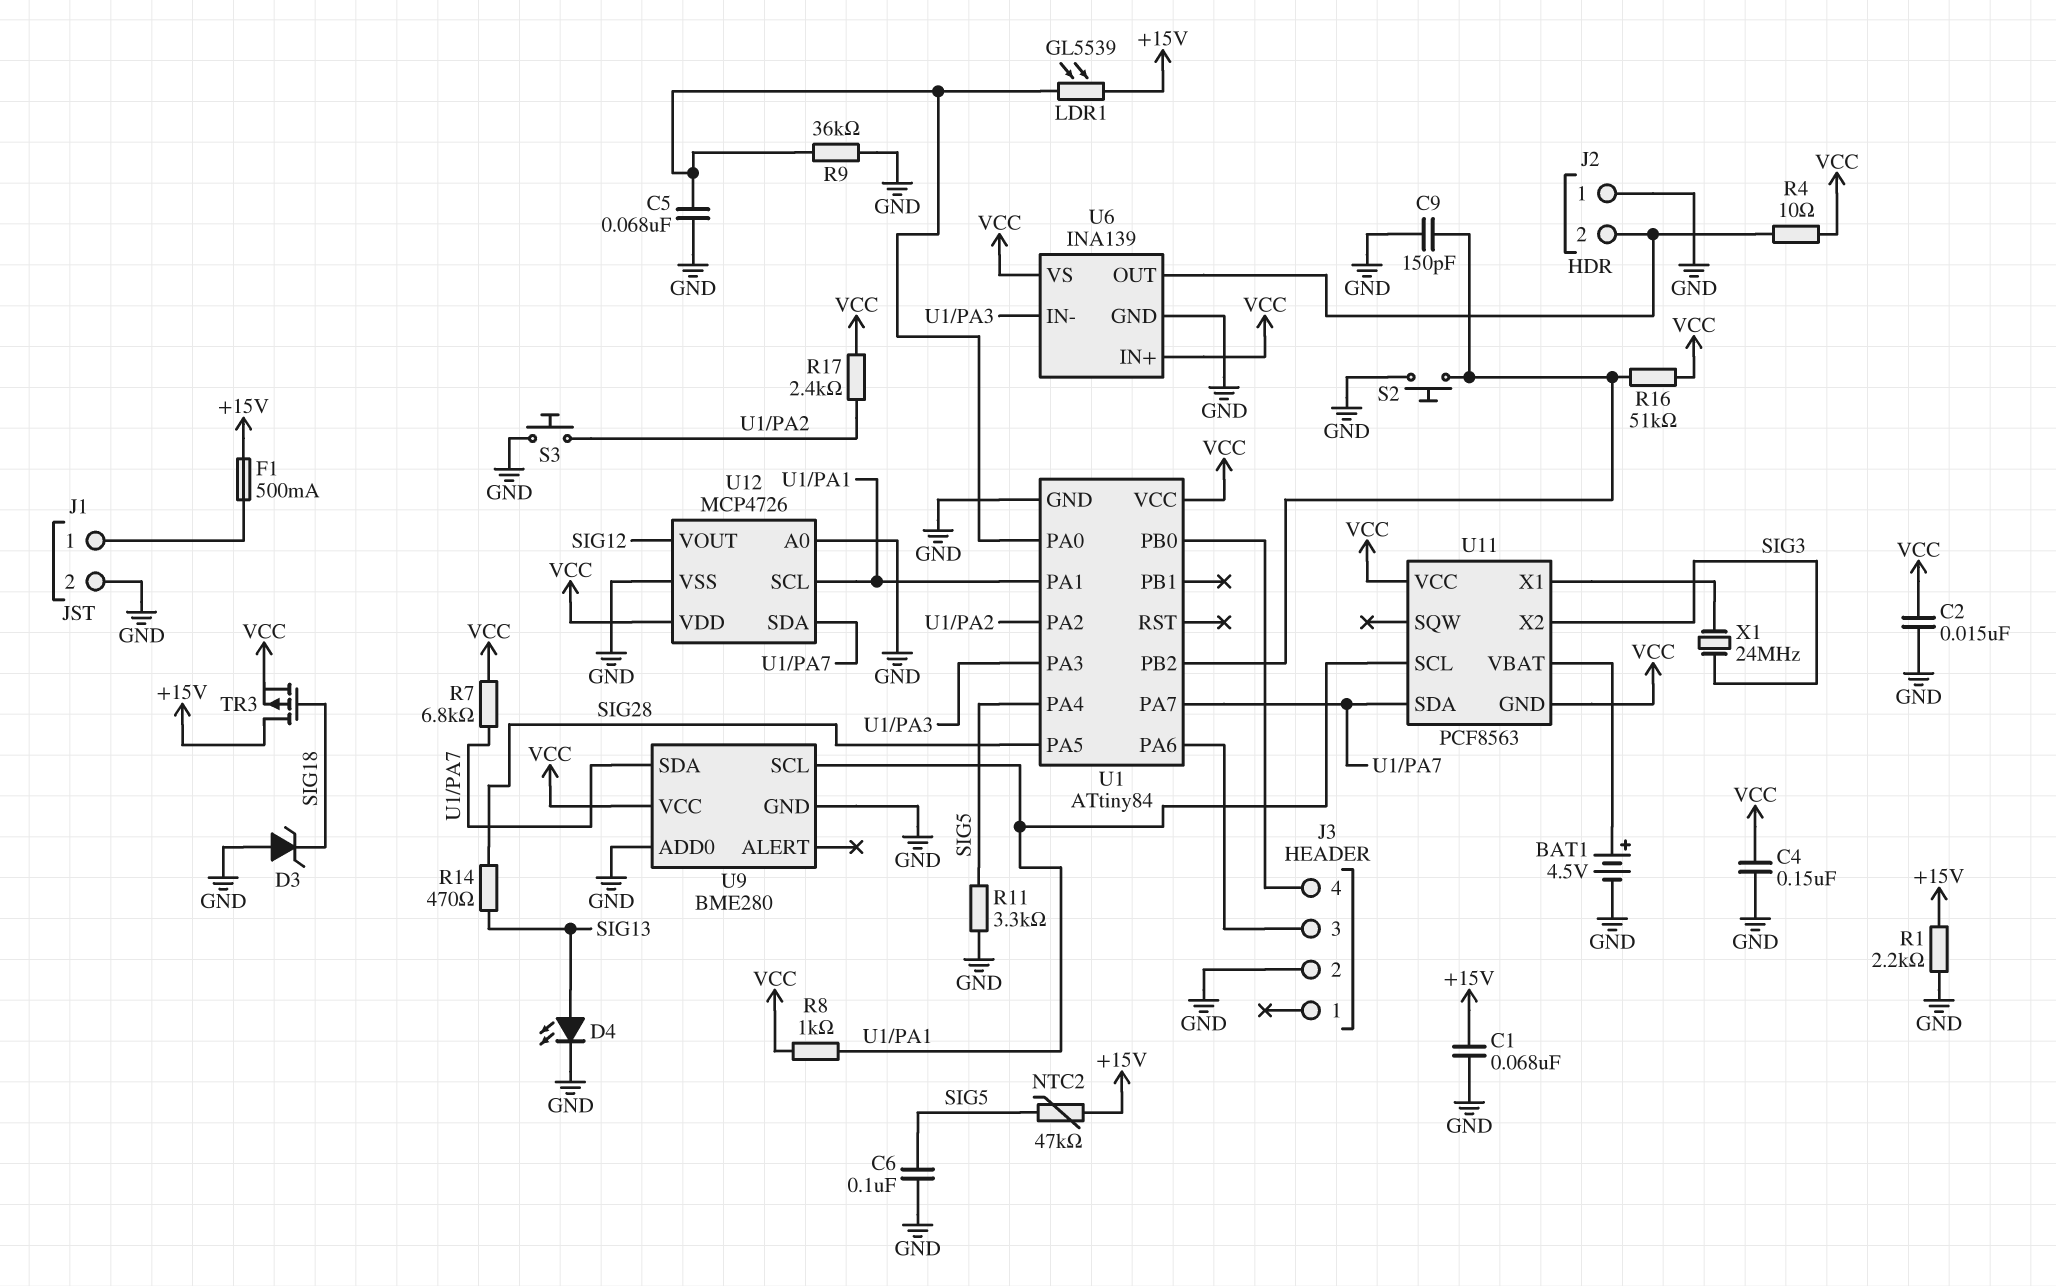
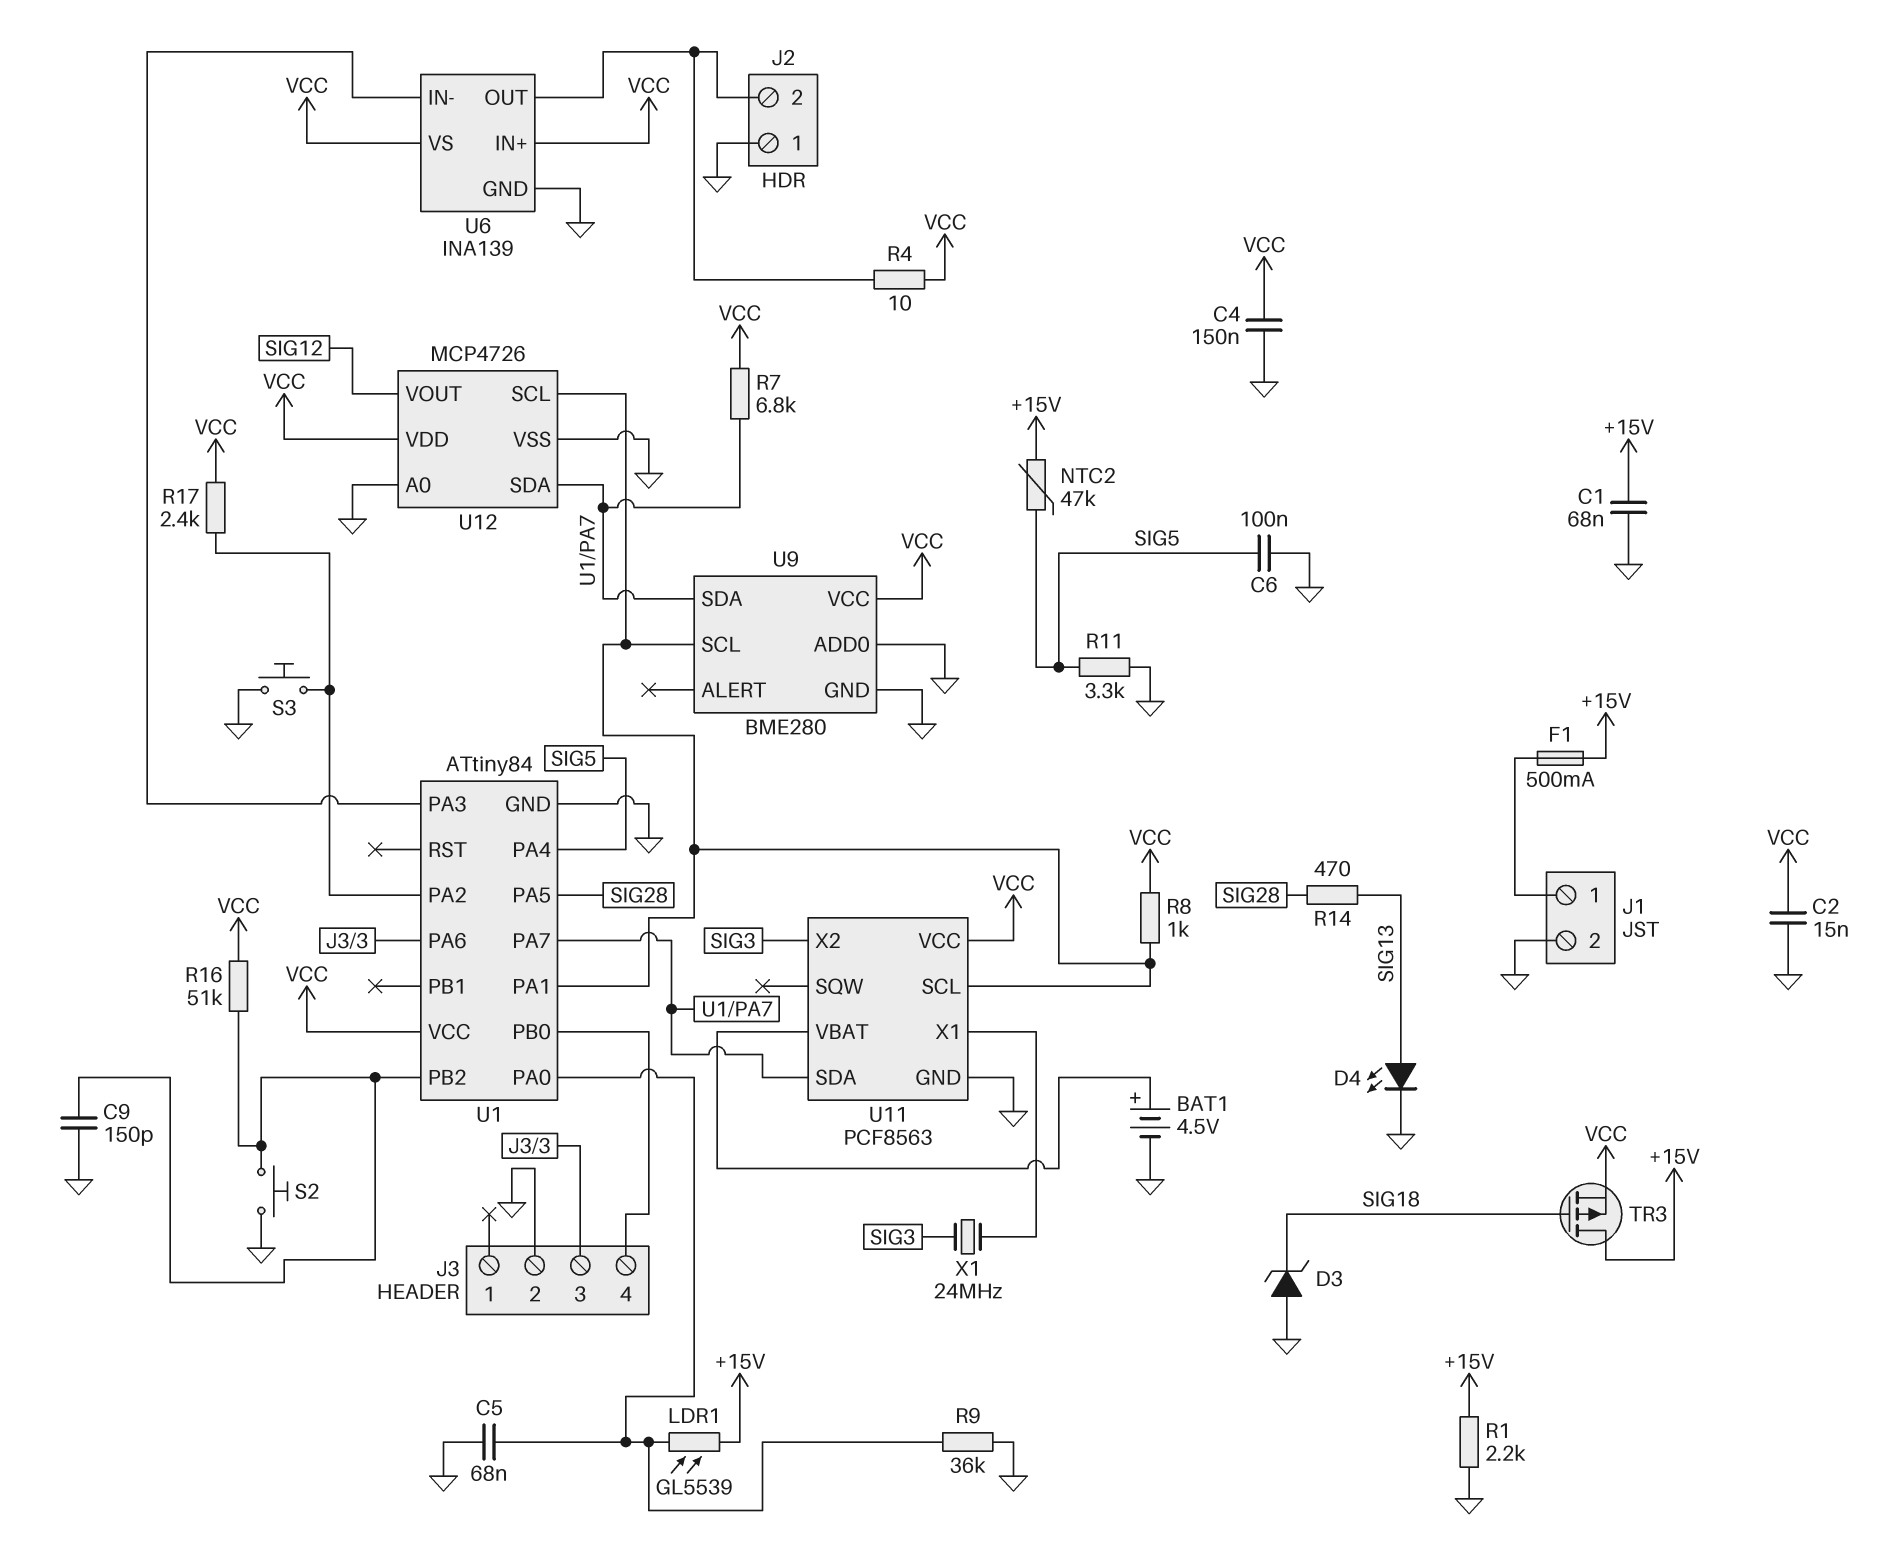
U11 pin GND: VCC -> GND

